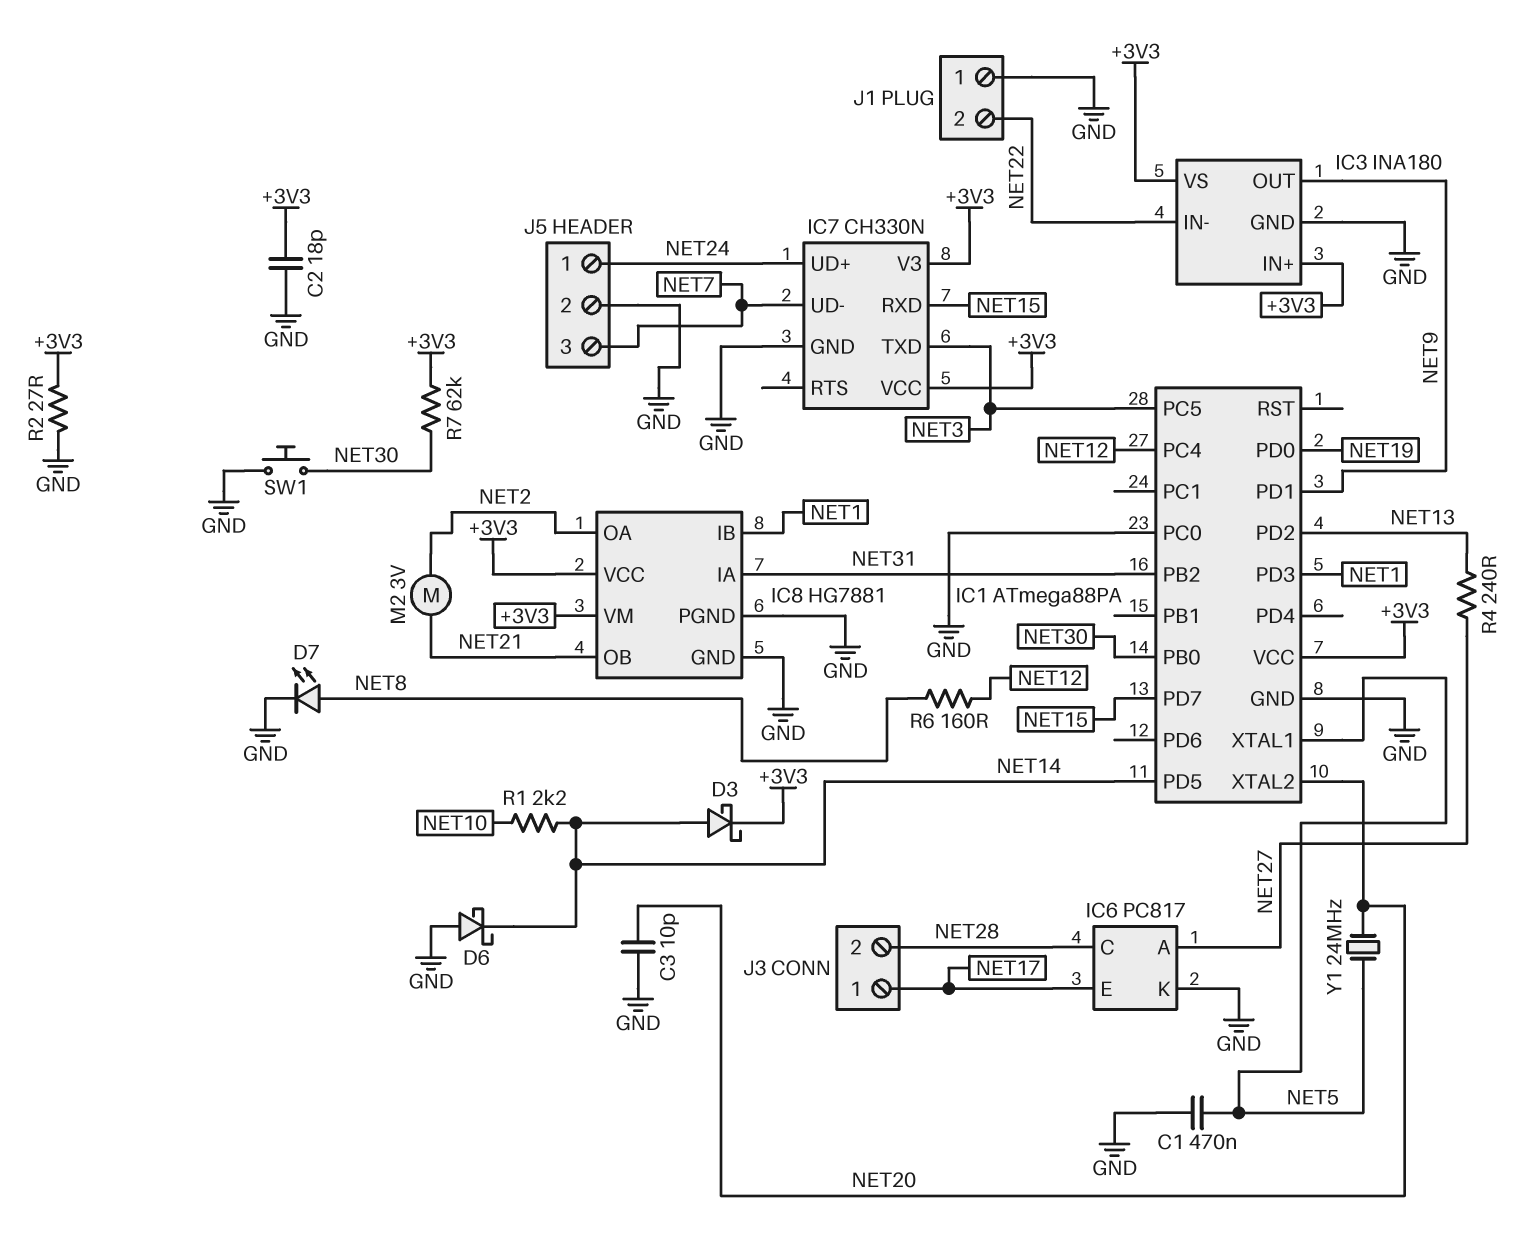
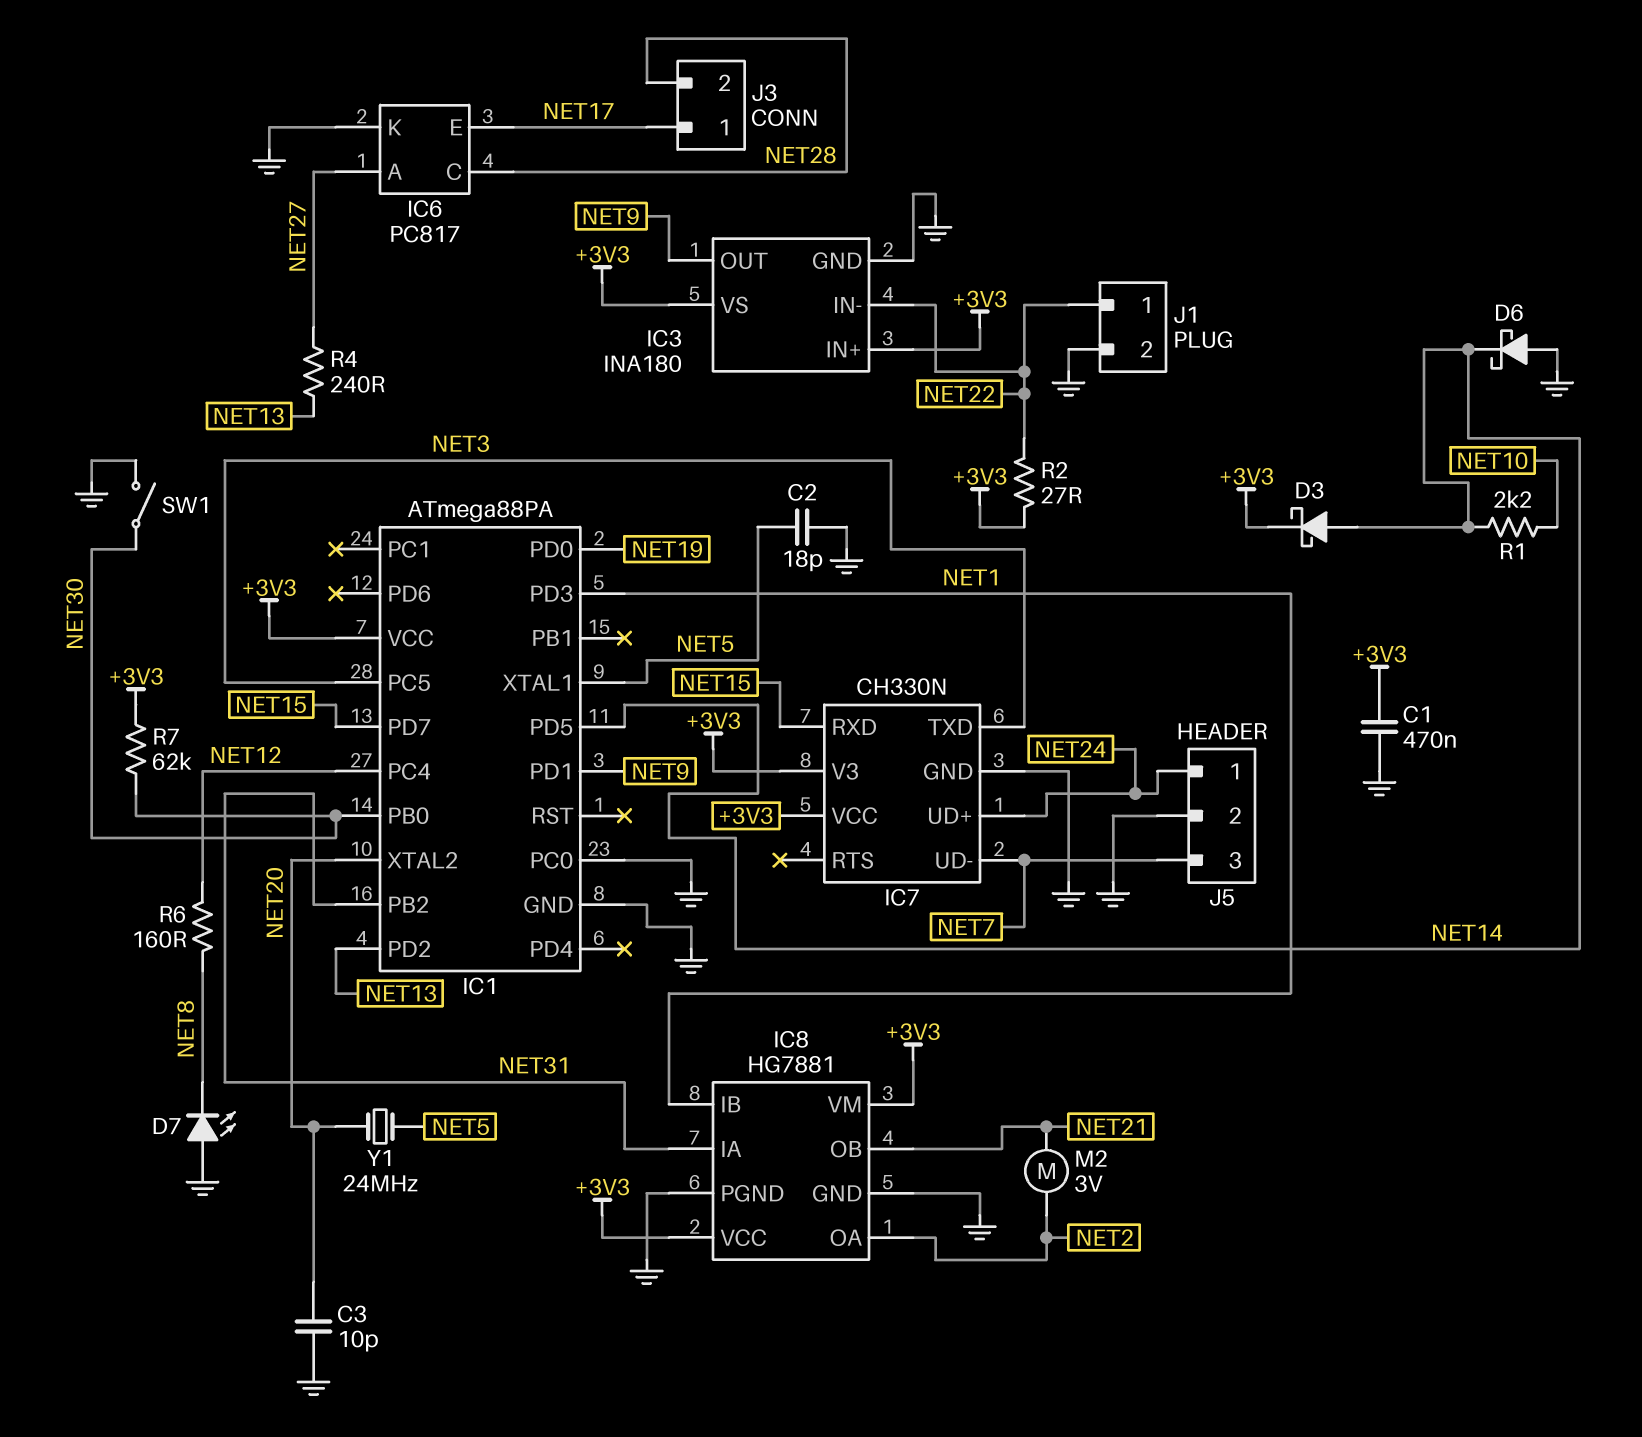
C1: 470nF (GND, NET5) -> 470nF (+3V3, GND)
C2: 18pF (+3V3, GND) -> 18pF (GND, NET5)
D7: LED (A NET8, K GND) -> LED (A GND, K NET8)
J1 pin 1: GND -> NET22
J1 pin 2: NET22 -> GND
R2: 27 (+3V3, GND) -> 27 (+3V3, NET22)
SW1: button (GND, NET30) -> switch (GND, NET30)

